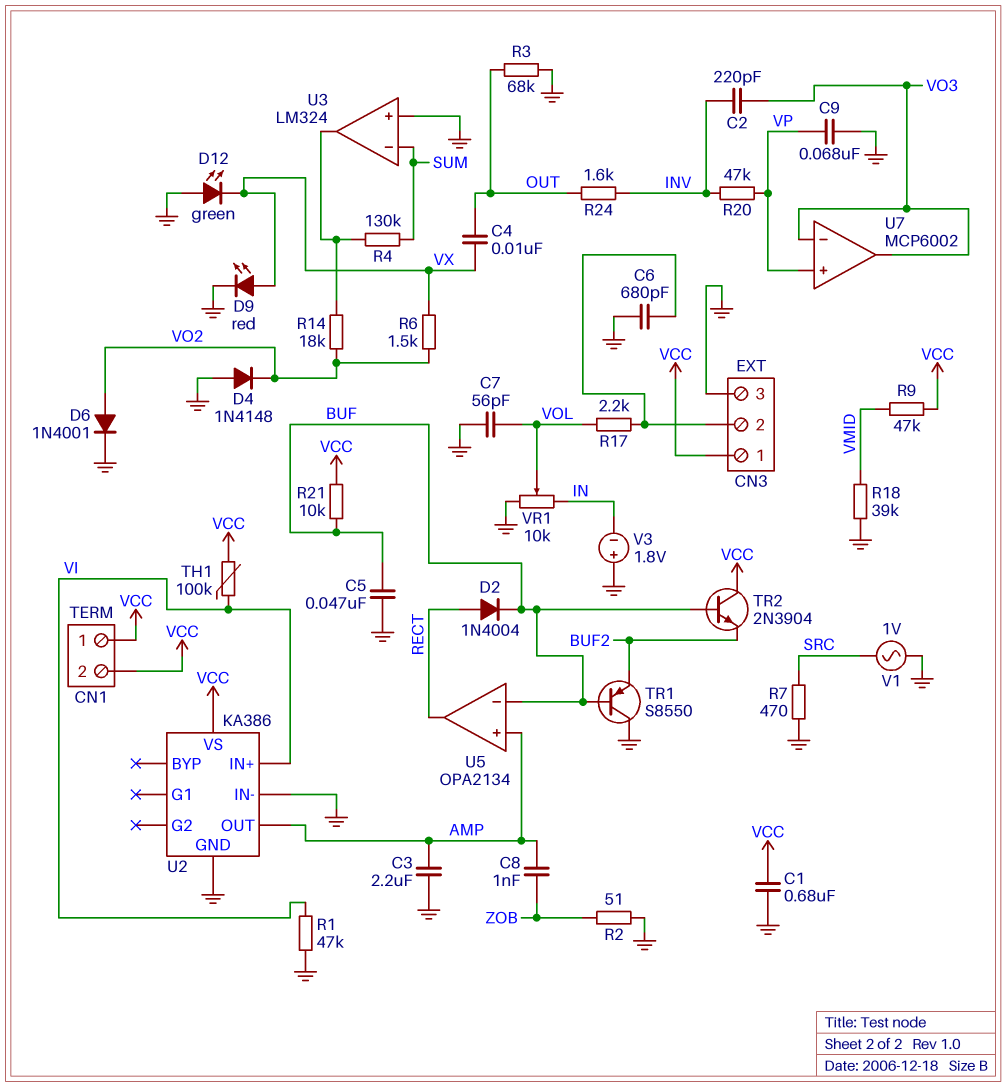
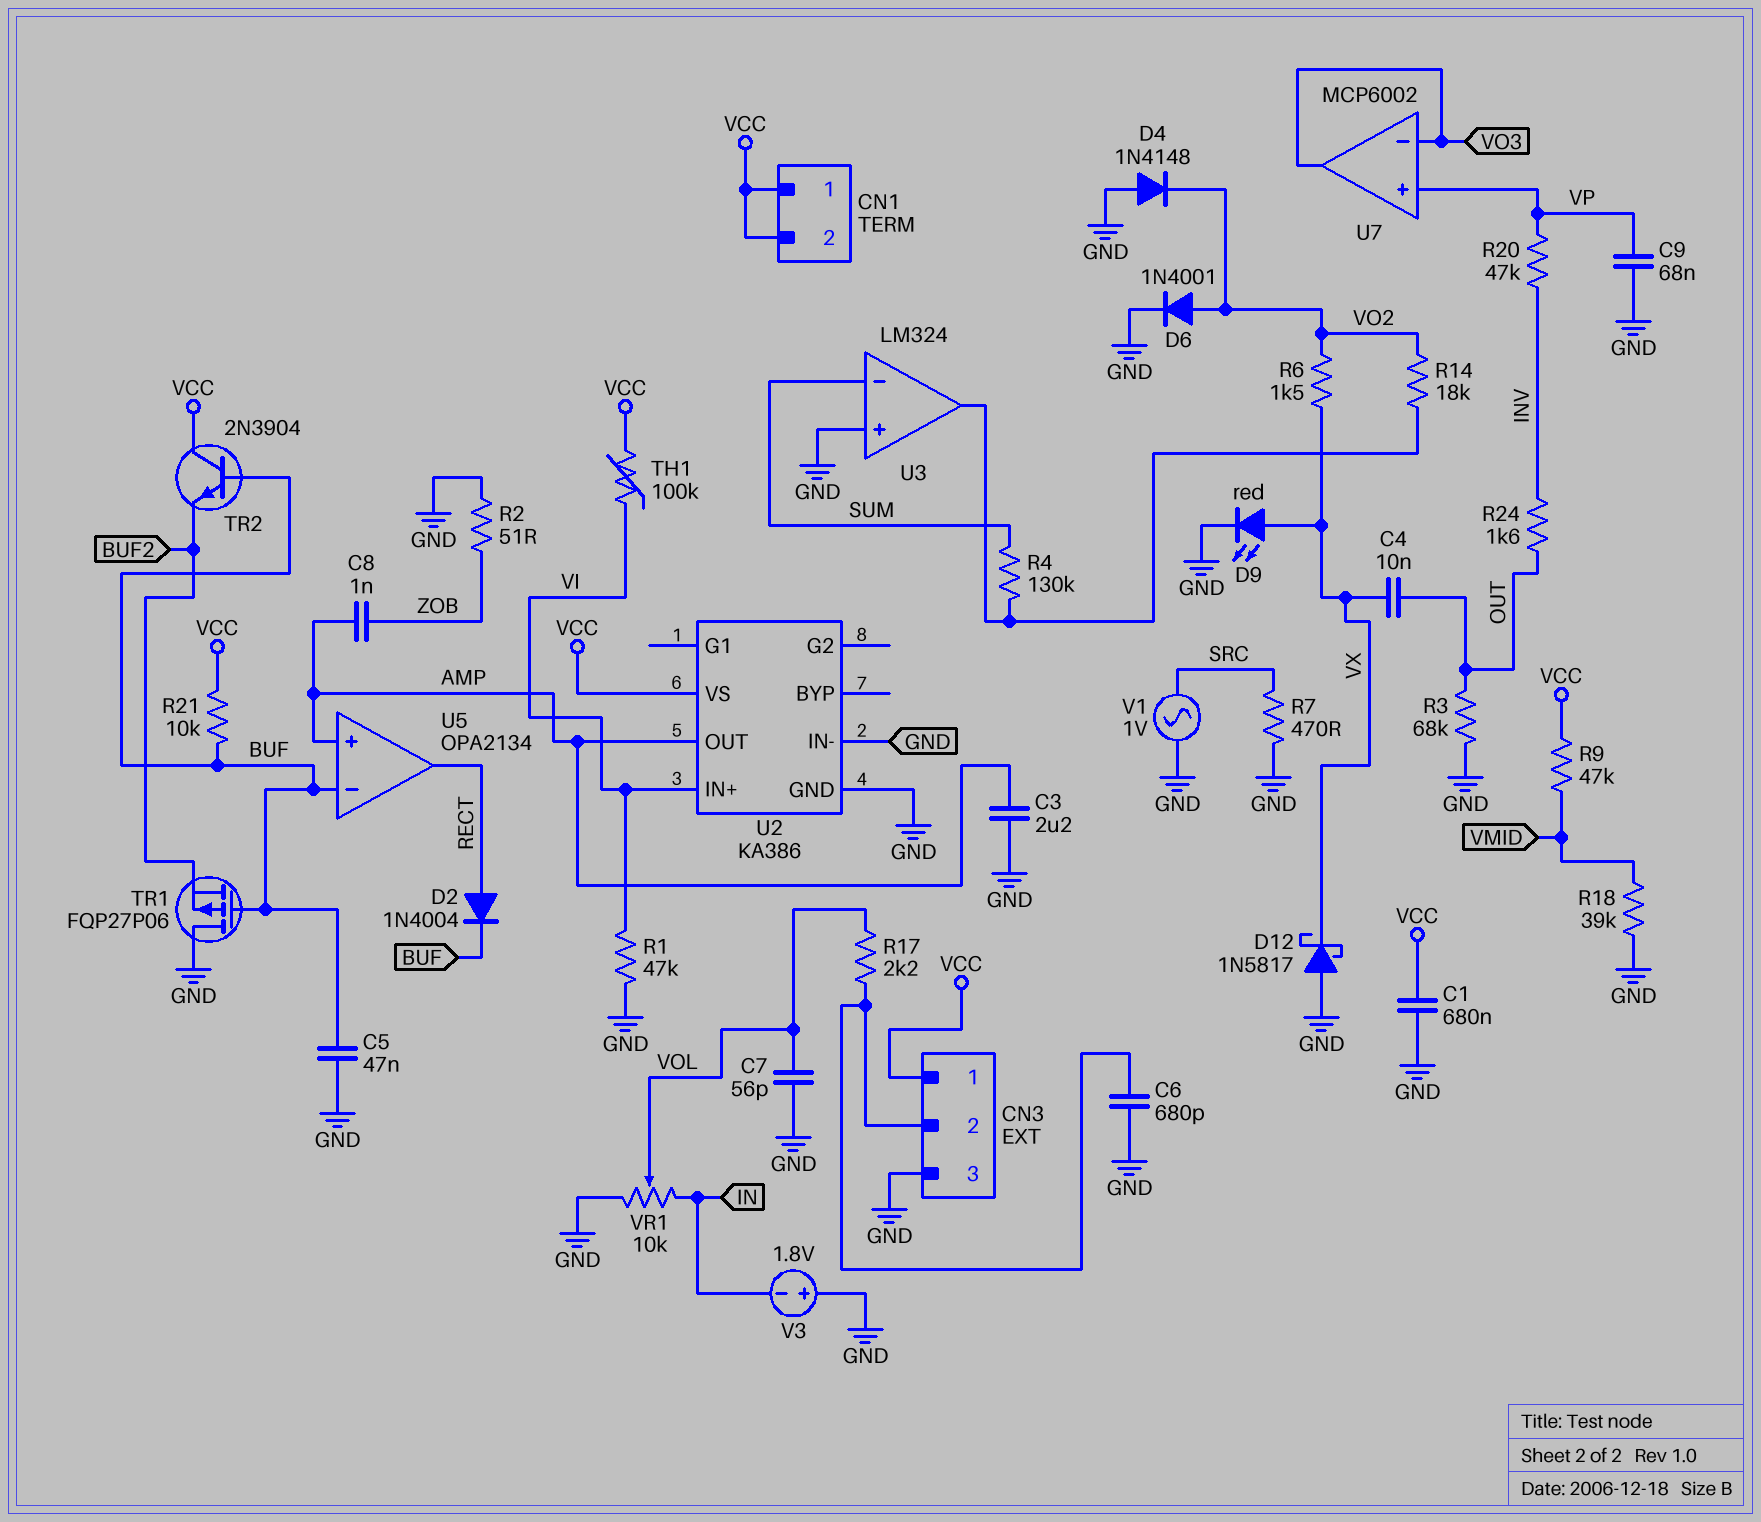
C2: 220pF (INV, VO3) -> none
D12: LED green (A GND, K VX) -> schottky 1N5817 (A GND, K VX)
TR1: PNP S8550 (B BUF, C GND, E BUF2) -> PMOS FQP27P06 (G BUF, D GND, S BUF2)

